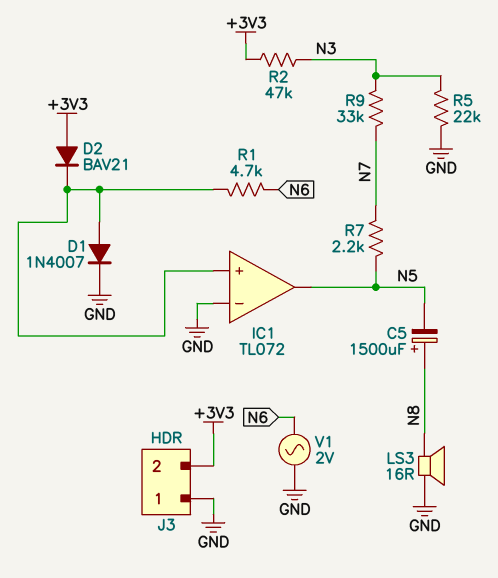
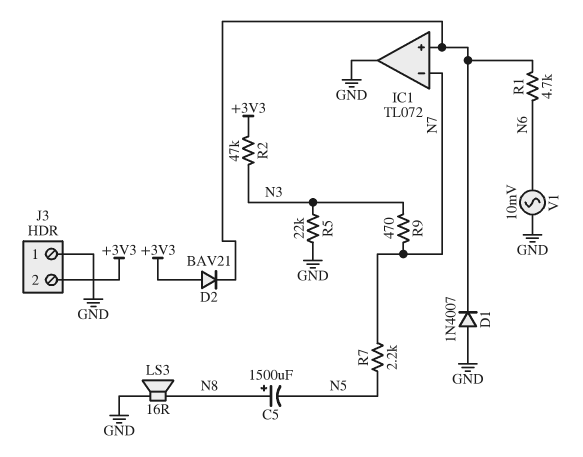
D1: diode 1N4007 (A IC1/in+, K GND) -> diode 1N4007 (A GND, K IC1/in+)
IC1 pin in-: GND -> N7
IC1 pin out: N5 -> GND
R9: 33k (N3, N7) -> 470 (N3, N7)
V1: AC 2V (GND, N6) -> AC 10mV (GND, N6)

